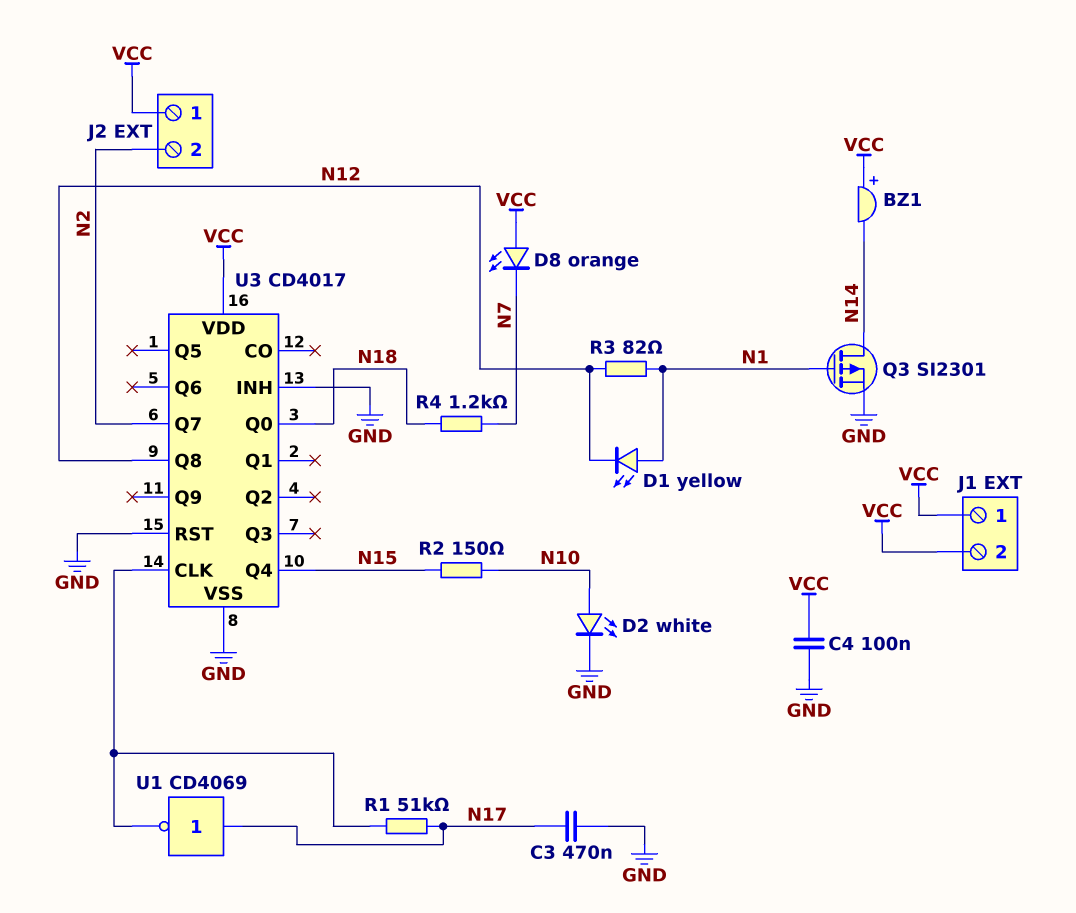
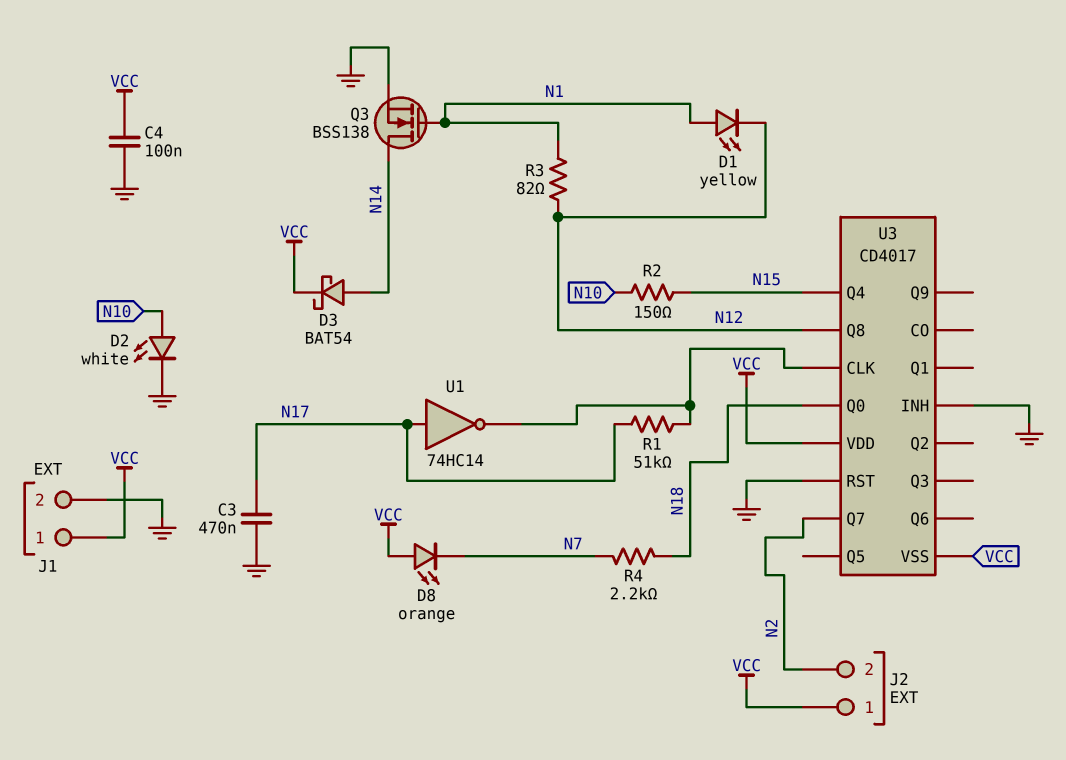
BZ1: buzzer (plus VCC, minus N14) -> none
D3: none -> schottky BAT54 (A N14, K VCC)
J1 pin 2: VCC -> GND
Q3: PMOS SI2301 (G N1, D N14, S GND) -> NMOS BSS138 (G N1, D N14, S GND)
R4: 1.2k (N7, N18) -> 2.2k (N7, N18)
U1: NOT CD4069 (in N17, out U3/CLK) -> NOT 74HC14 (in N17, out U3/CLK)
U3 pin VSS: GND -> VCC

